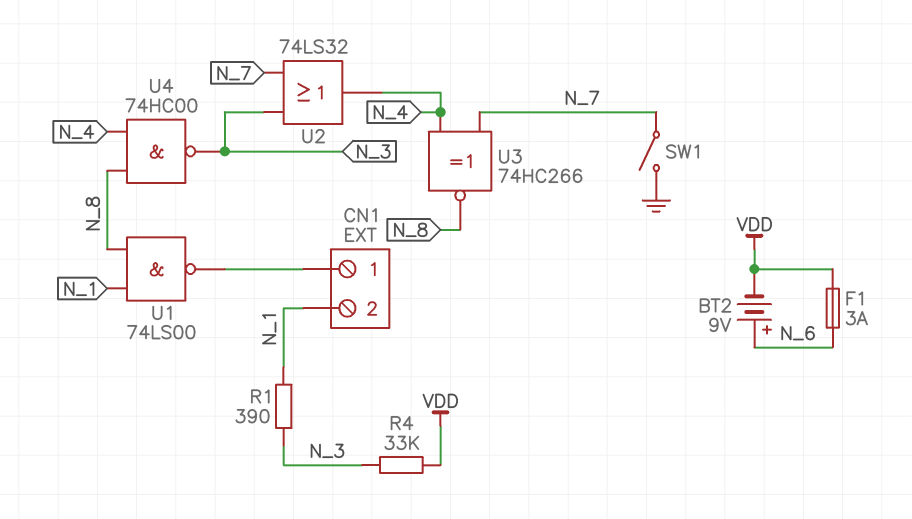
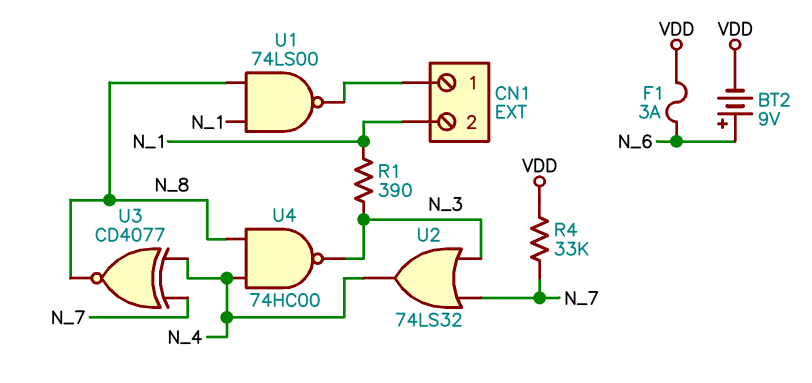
R4: 33k (N_3, VDD) -> 33k (N_7, VDD)
SW1: switch (GND, N_7) -> none
U3: XNOR 74HC266 (in N_4, in N_7, out N_8) -> XNOR CD4077 (in N_4, in N_7, out N_8)

